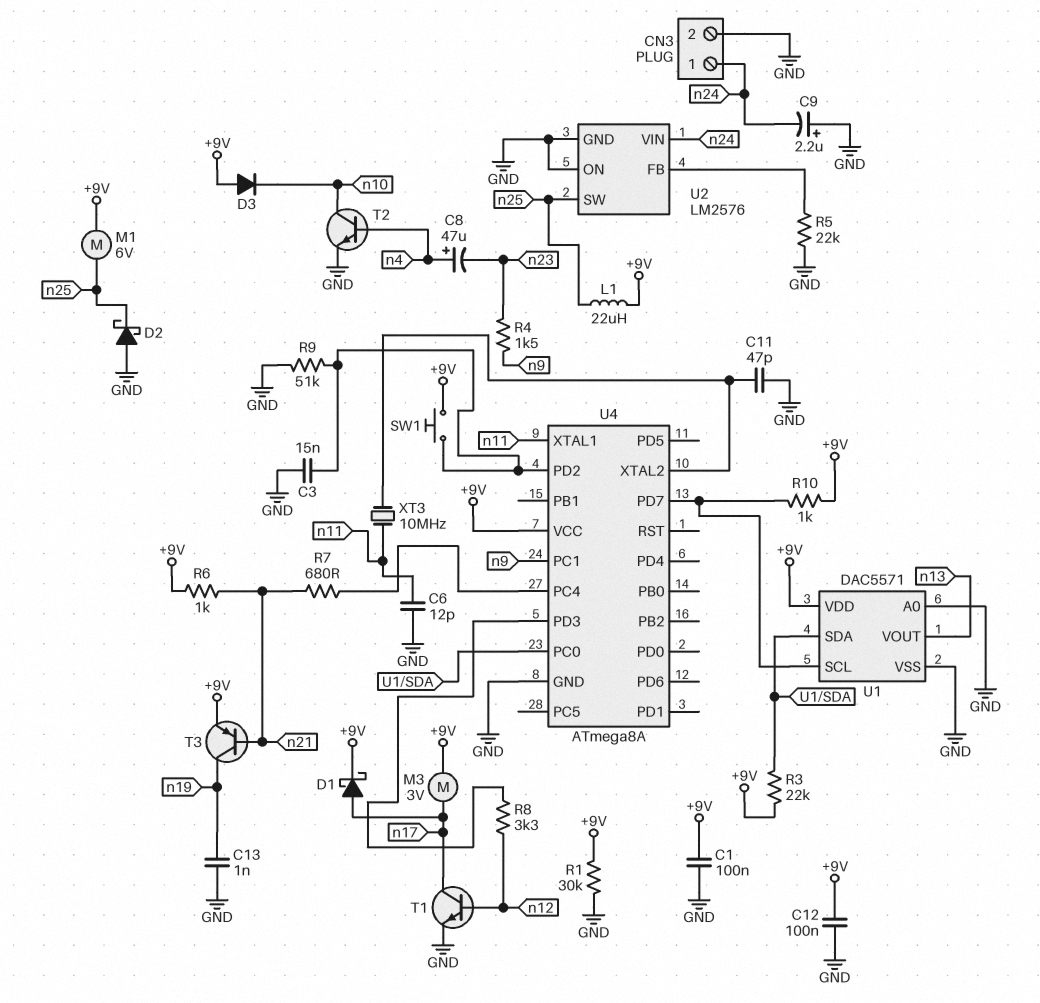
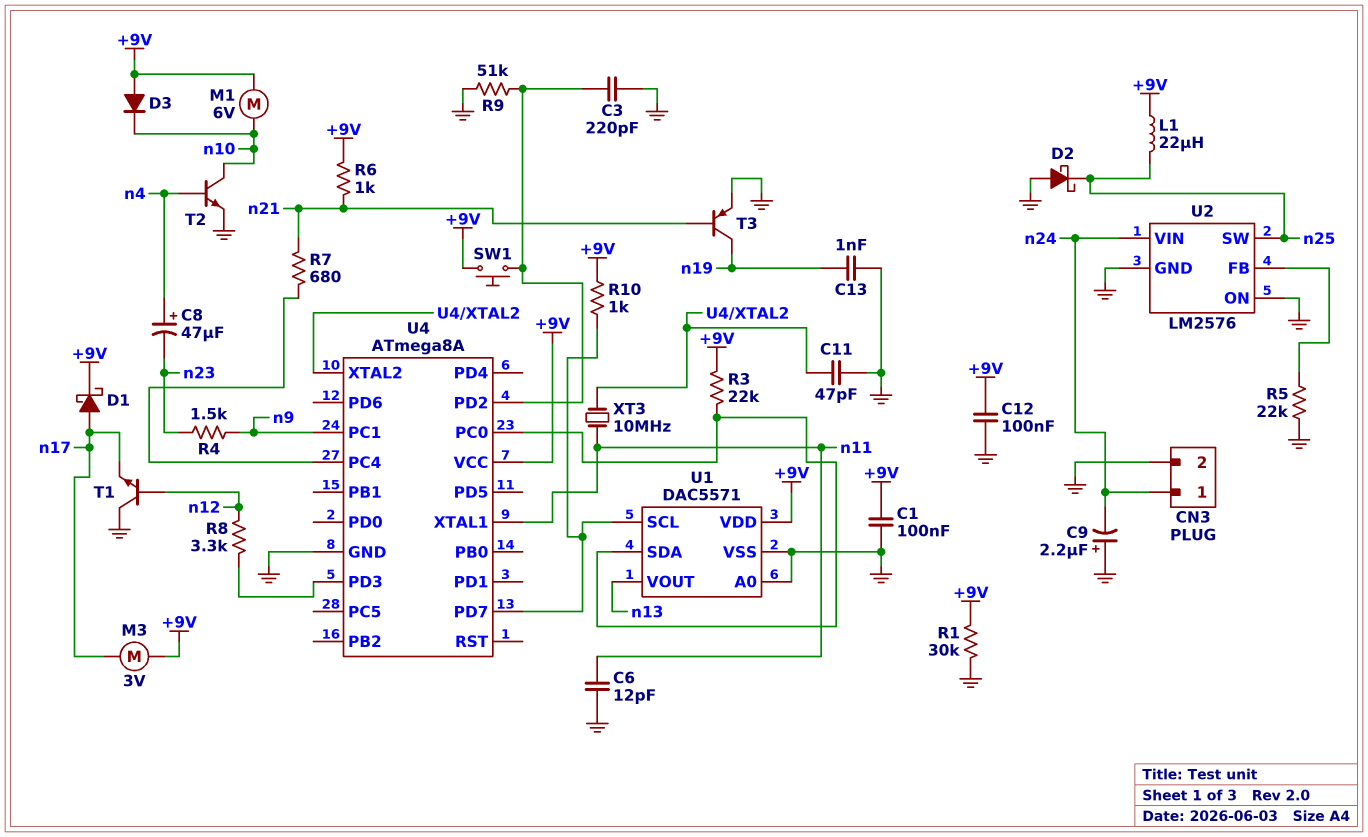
C3: 15nF (GND, U4/PD2) -> 220pF (GND, U4/PD2)
M1: motor 6V (+9V, n25) -> motor 6V (+9V, n10)
T1: NPN (B n12, C n17, E GND) -> NPN (B n12, C GND, E n17)
T3: PNP (B n21, C n19, E +9V) -> PNP (B n21, C n19, E GND)

